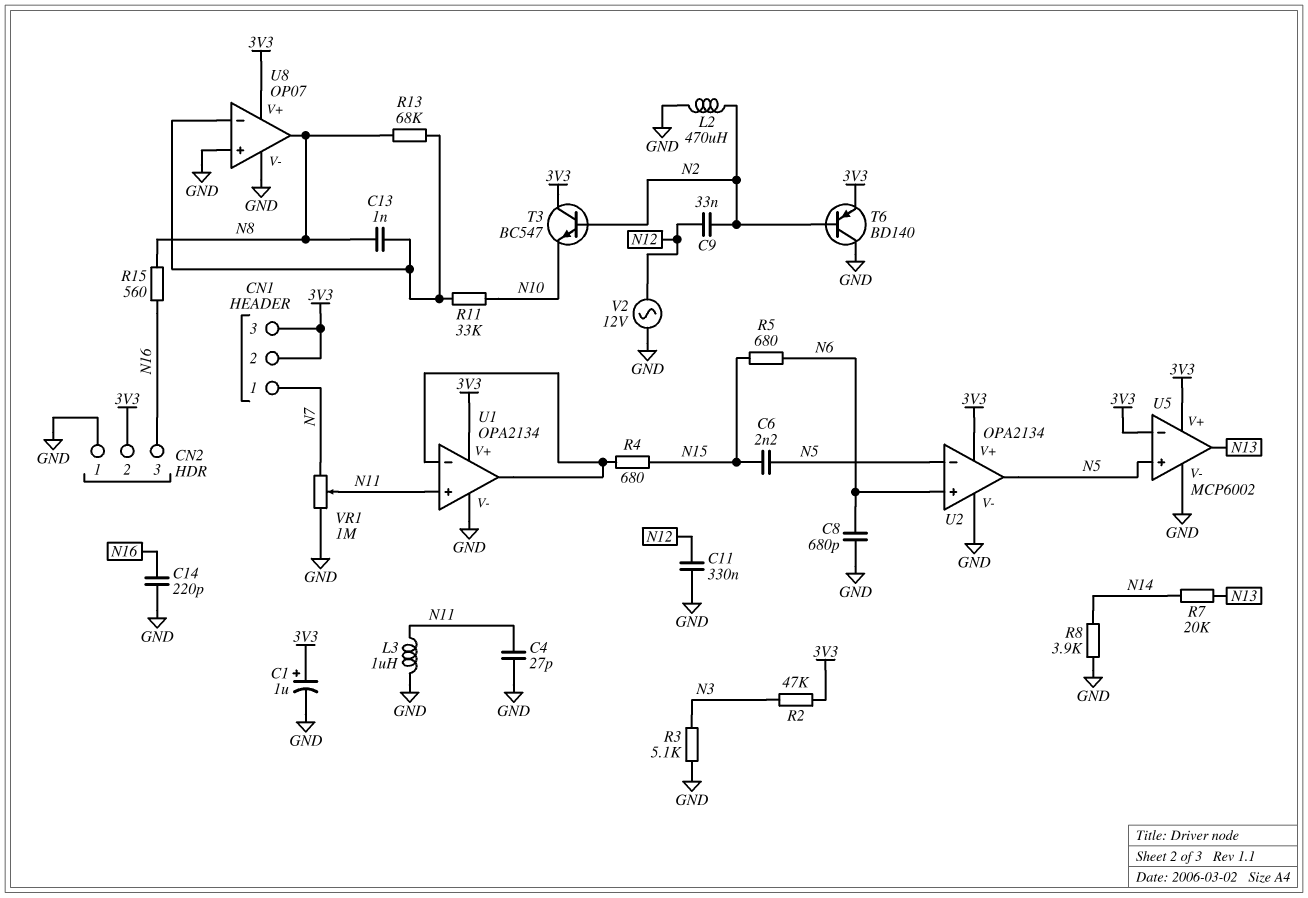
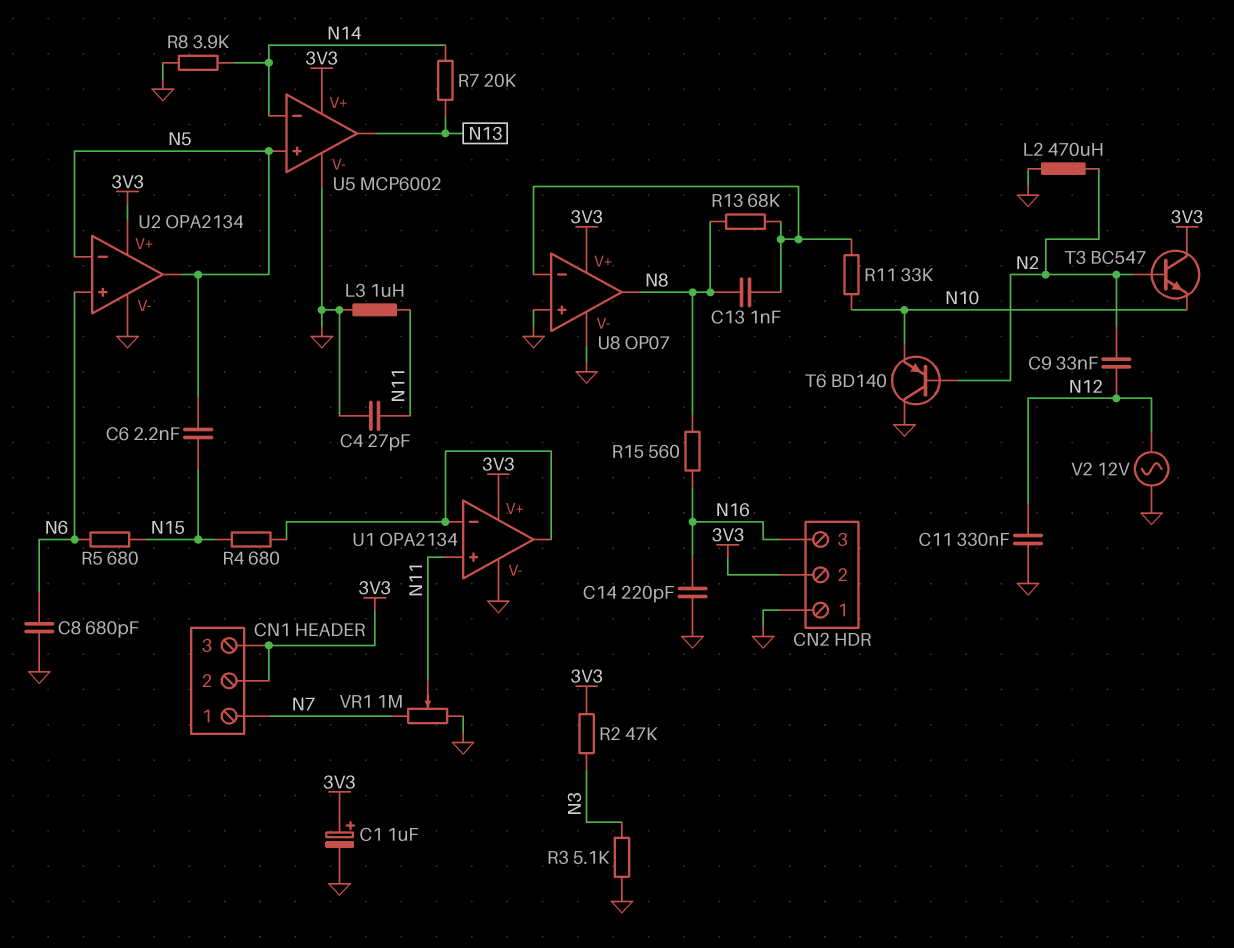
T6: PNP BD140 (B N2, C GND, E 3V3) -> PNP BD140 (B N2, C GND, E N10)
U5 pin in-: 3V3 -> N14

